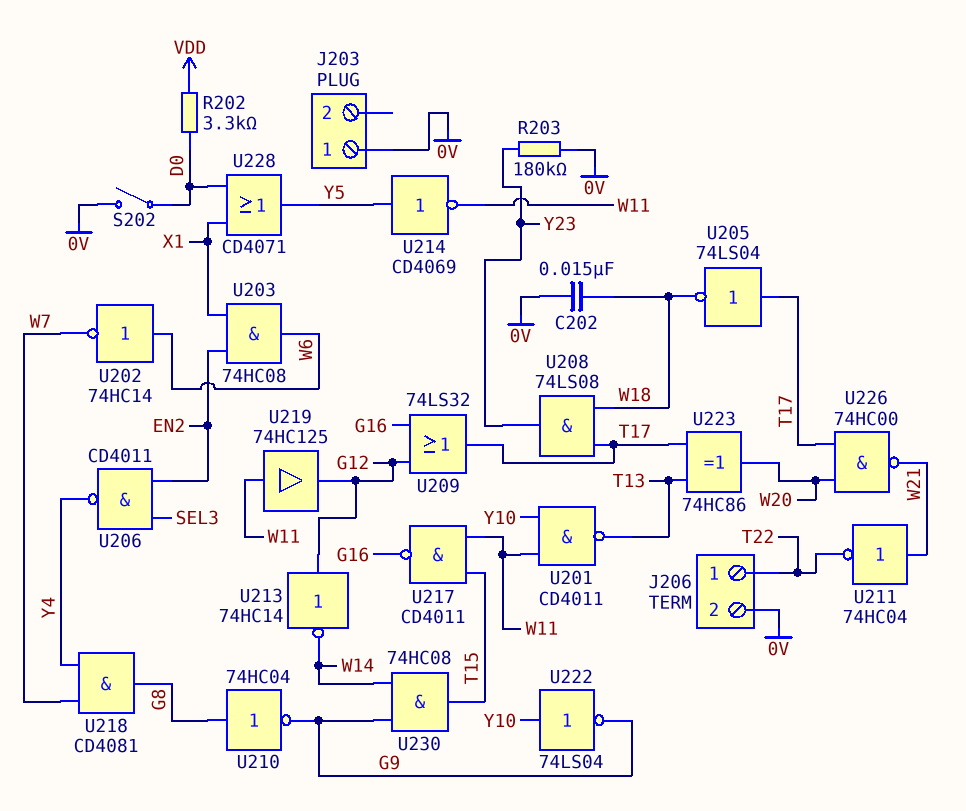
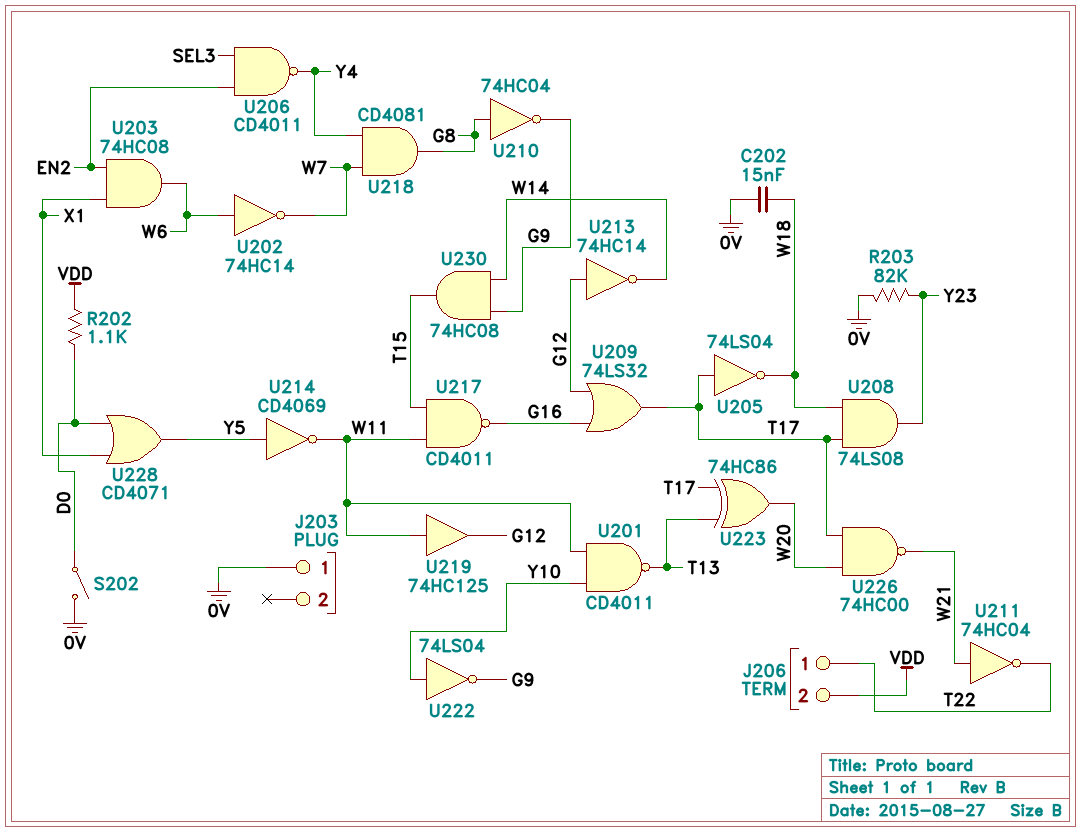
J206 pin 2: 0V -> VDD
R202: 3.3k (D0, VDD) -> 1.1k (D0, VDD)
R203: 180k (0V, Y23) -> 82k (0V, Y23)

